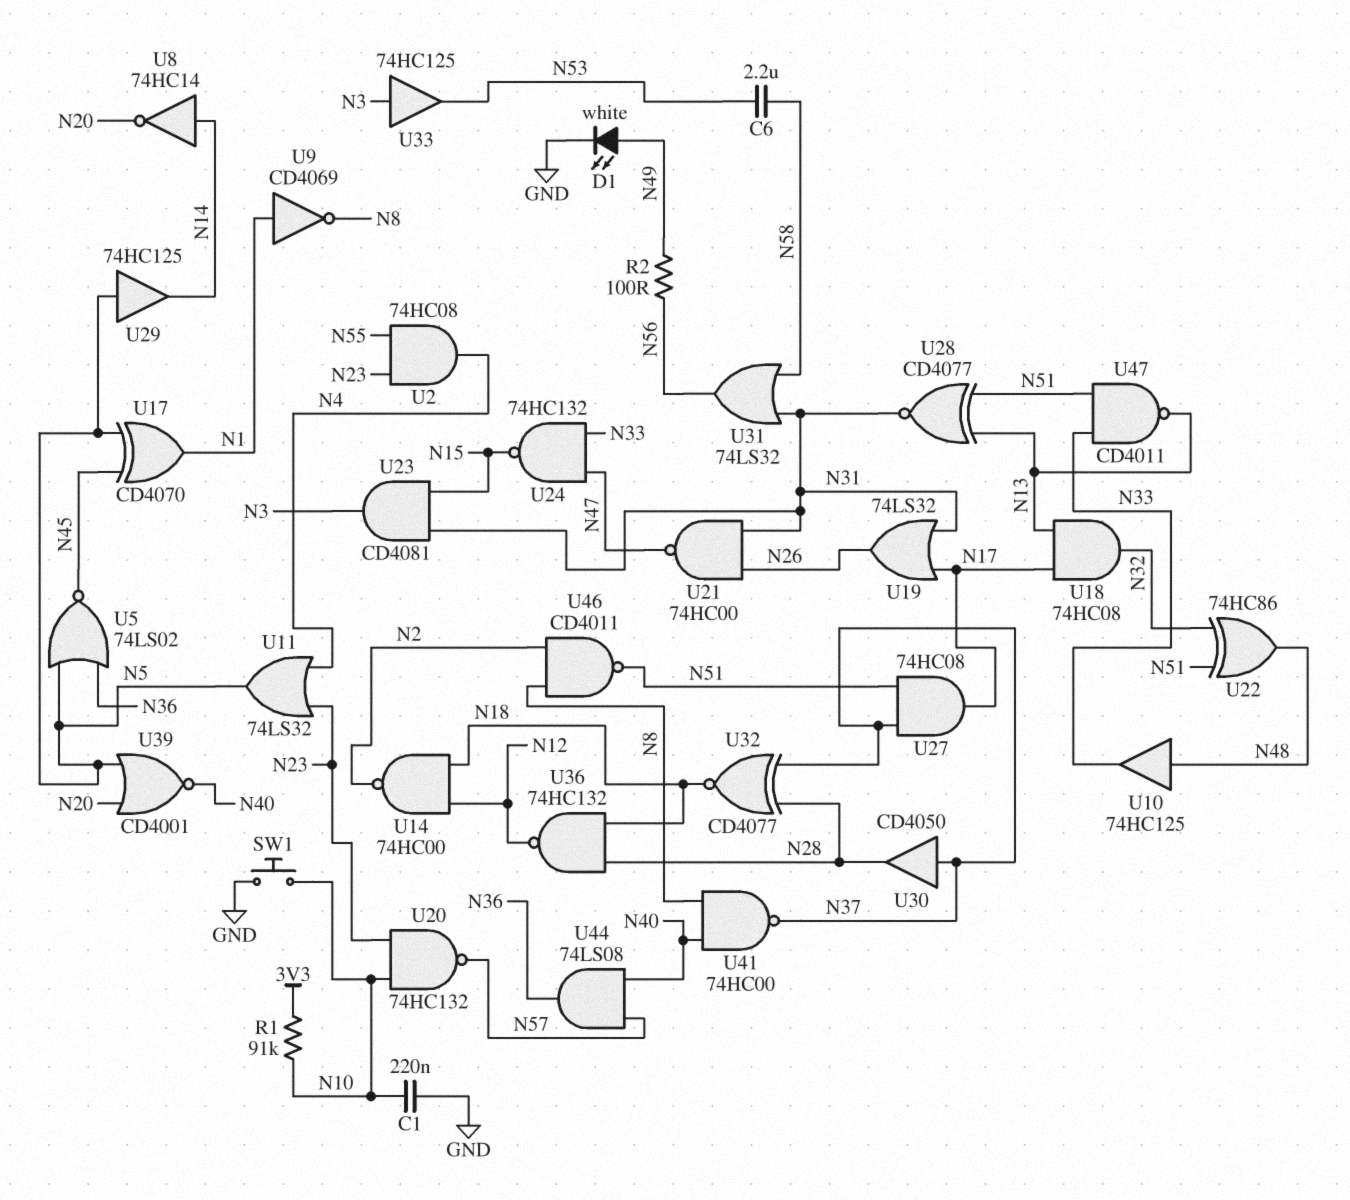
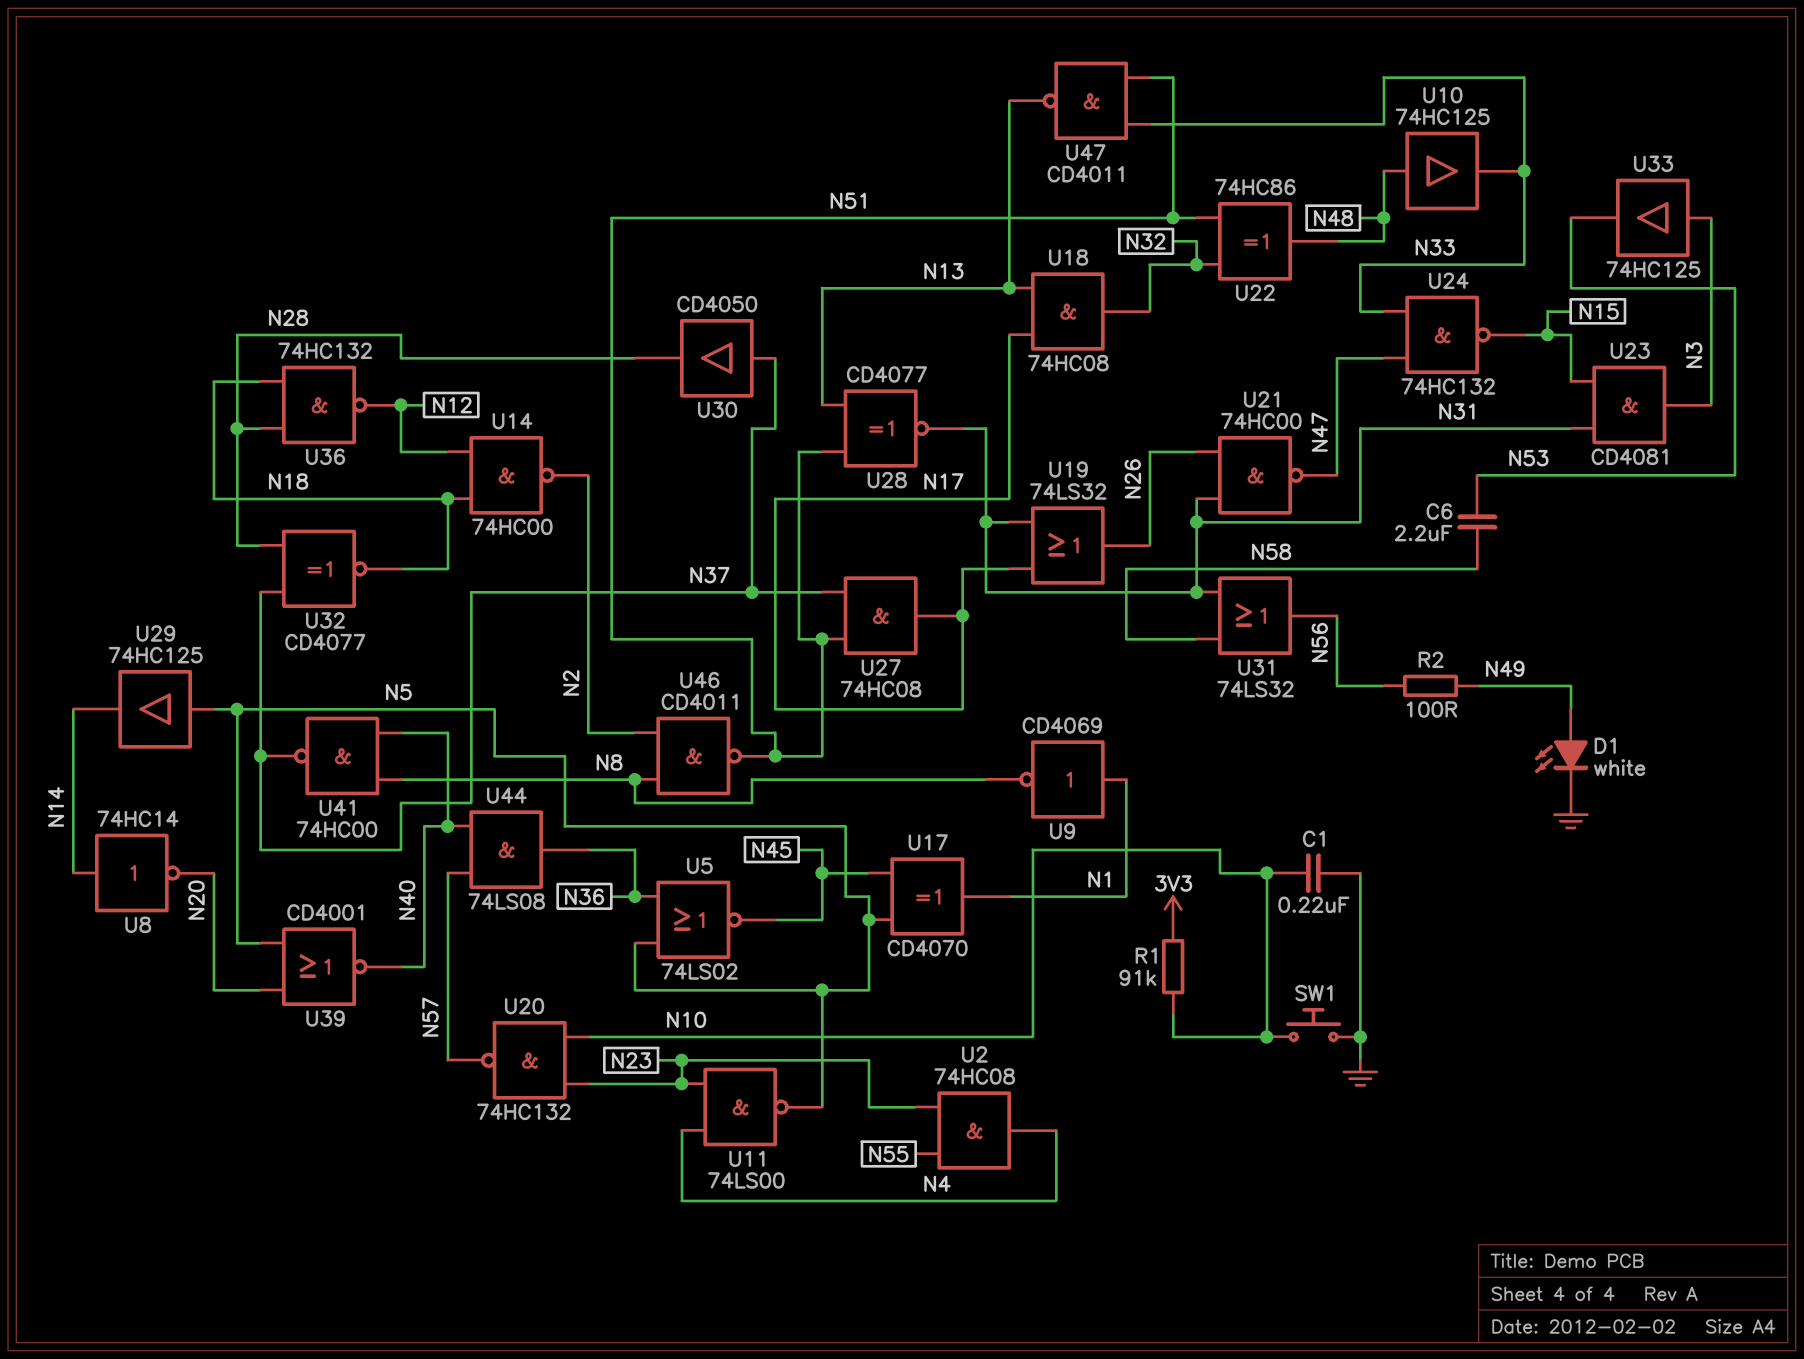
U11: OR 74LS32 (in N4, in N23, out N5) -> NAND 74LS00 (in N4, in N23, out N5)

